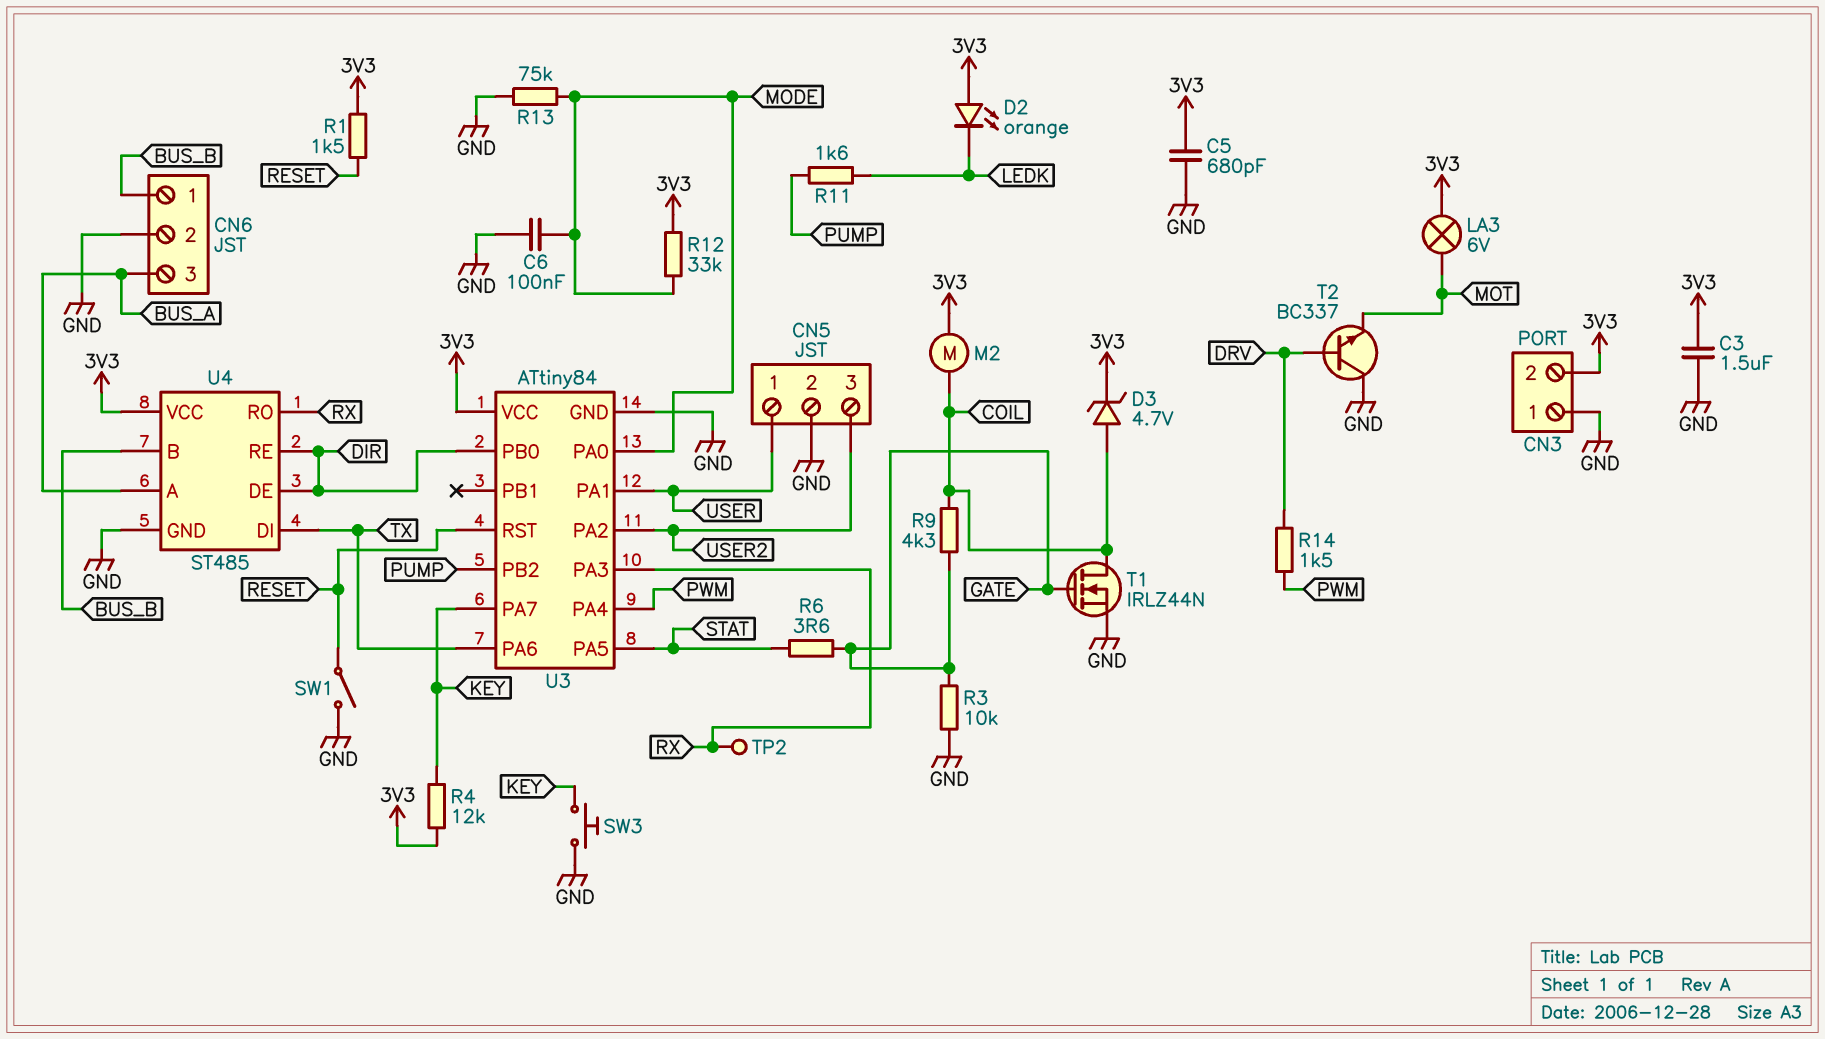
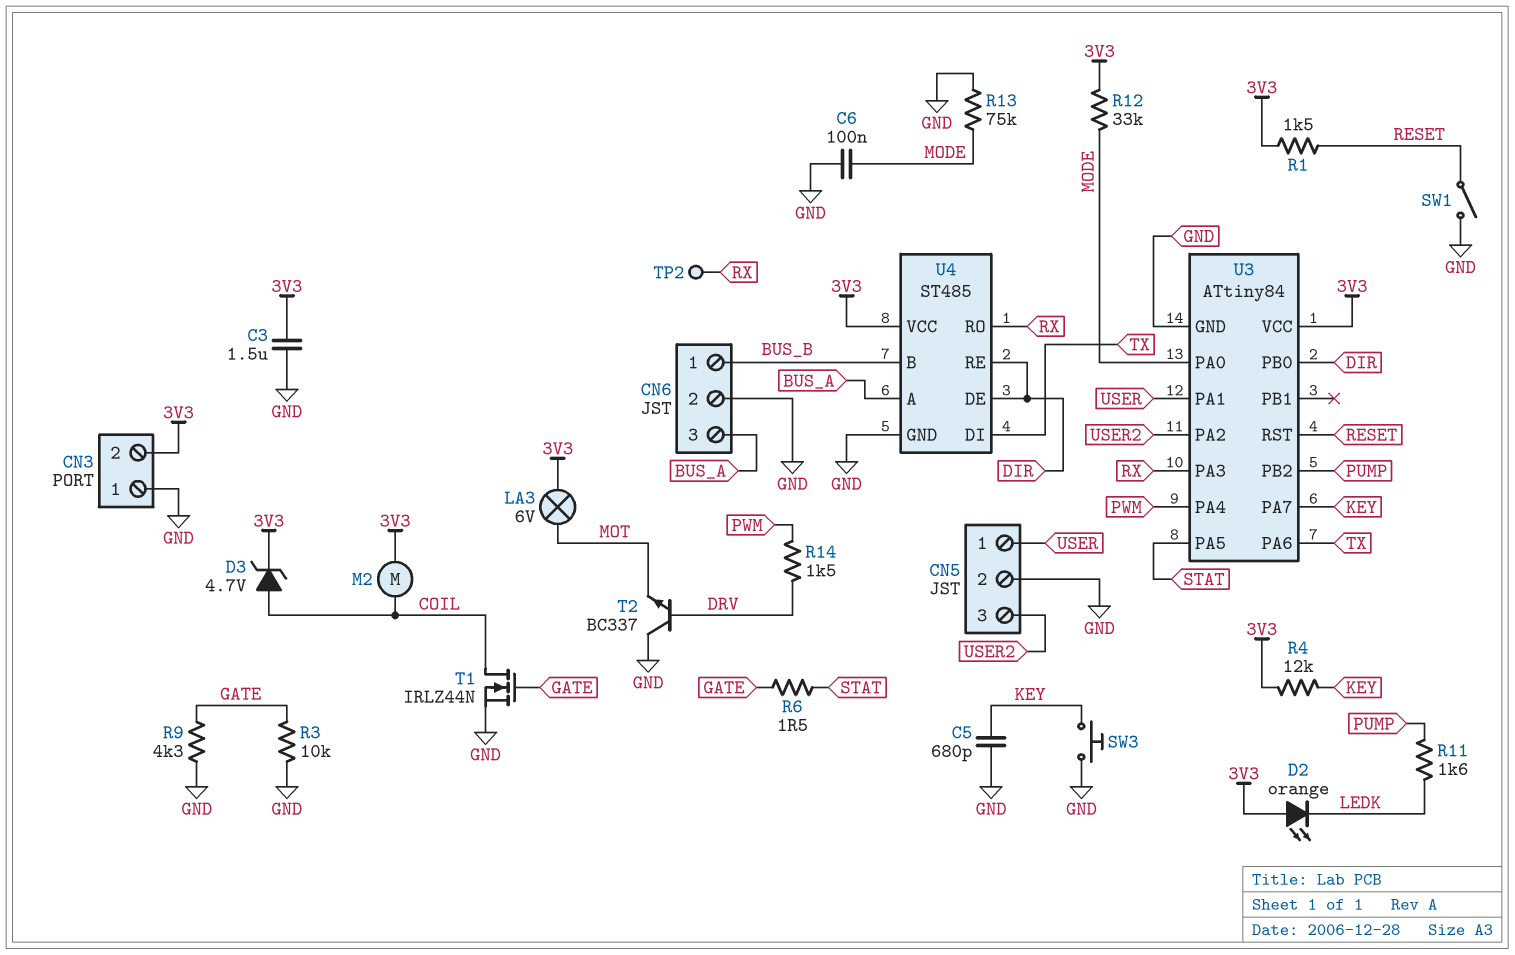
C5: 680pF (3V3, GND) -> 680pF (GND, KEY)
R6: 3.6 (GATE, STAT) -> 1.5 (GATE, STAT)
R9: 4.3k (COIL, GATE) -> 4.3k (GATE, GND)

